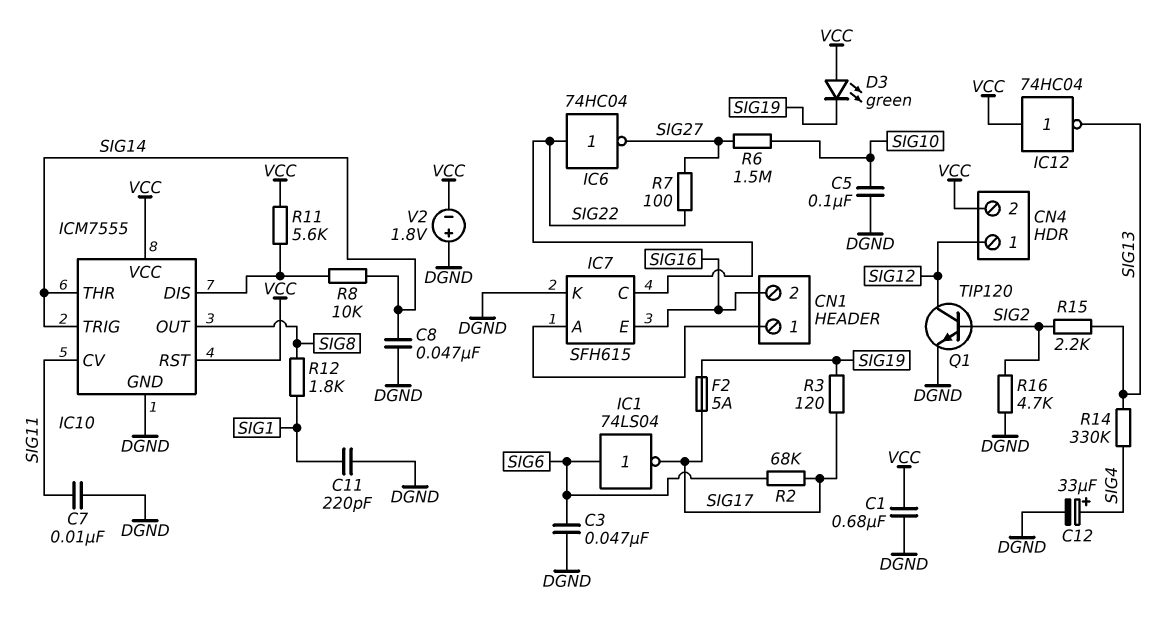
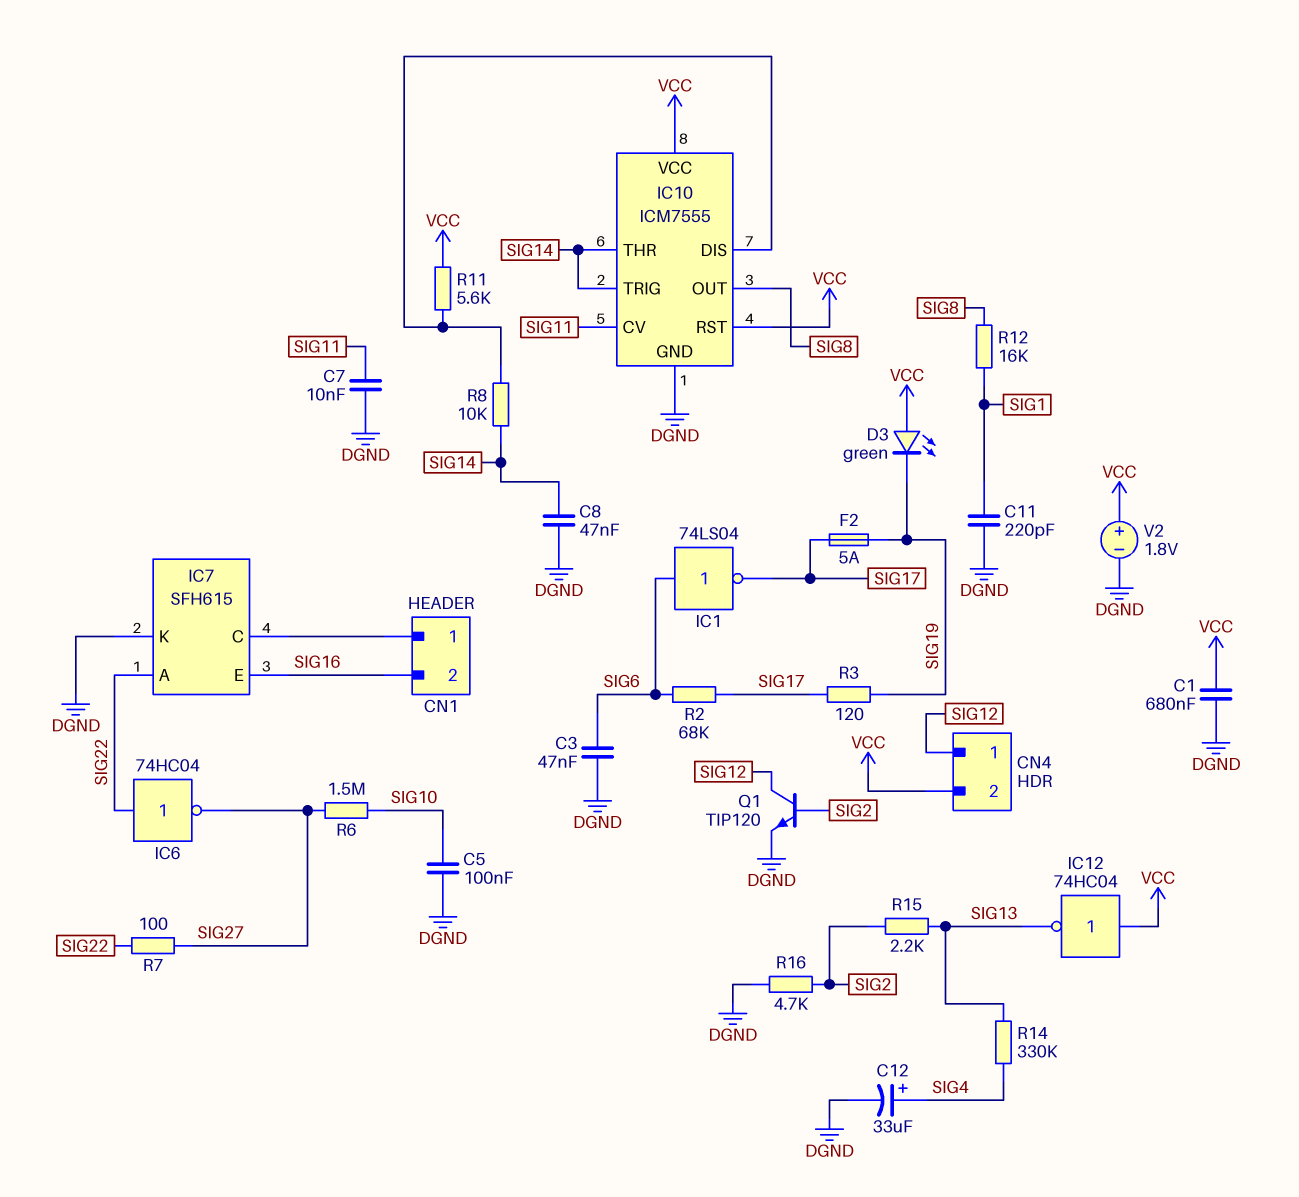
IC7 pin A: CN1/1 -> SIG22
IC7 pin C: SIG22 -> CN1/1
R12: 1.8k (SIG1, SIG8) -> 16k (SIG1, SIG8)
V2: 1.8V (plus DGND, minus VCC) -> 1.8V (plus VCC, minus DGND)

